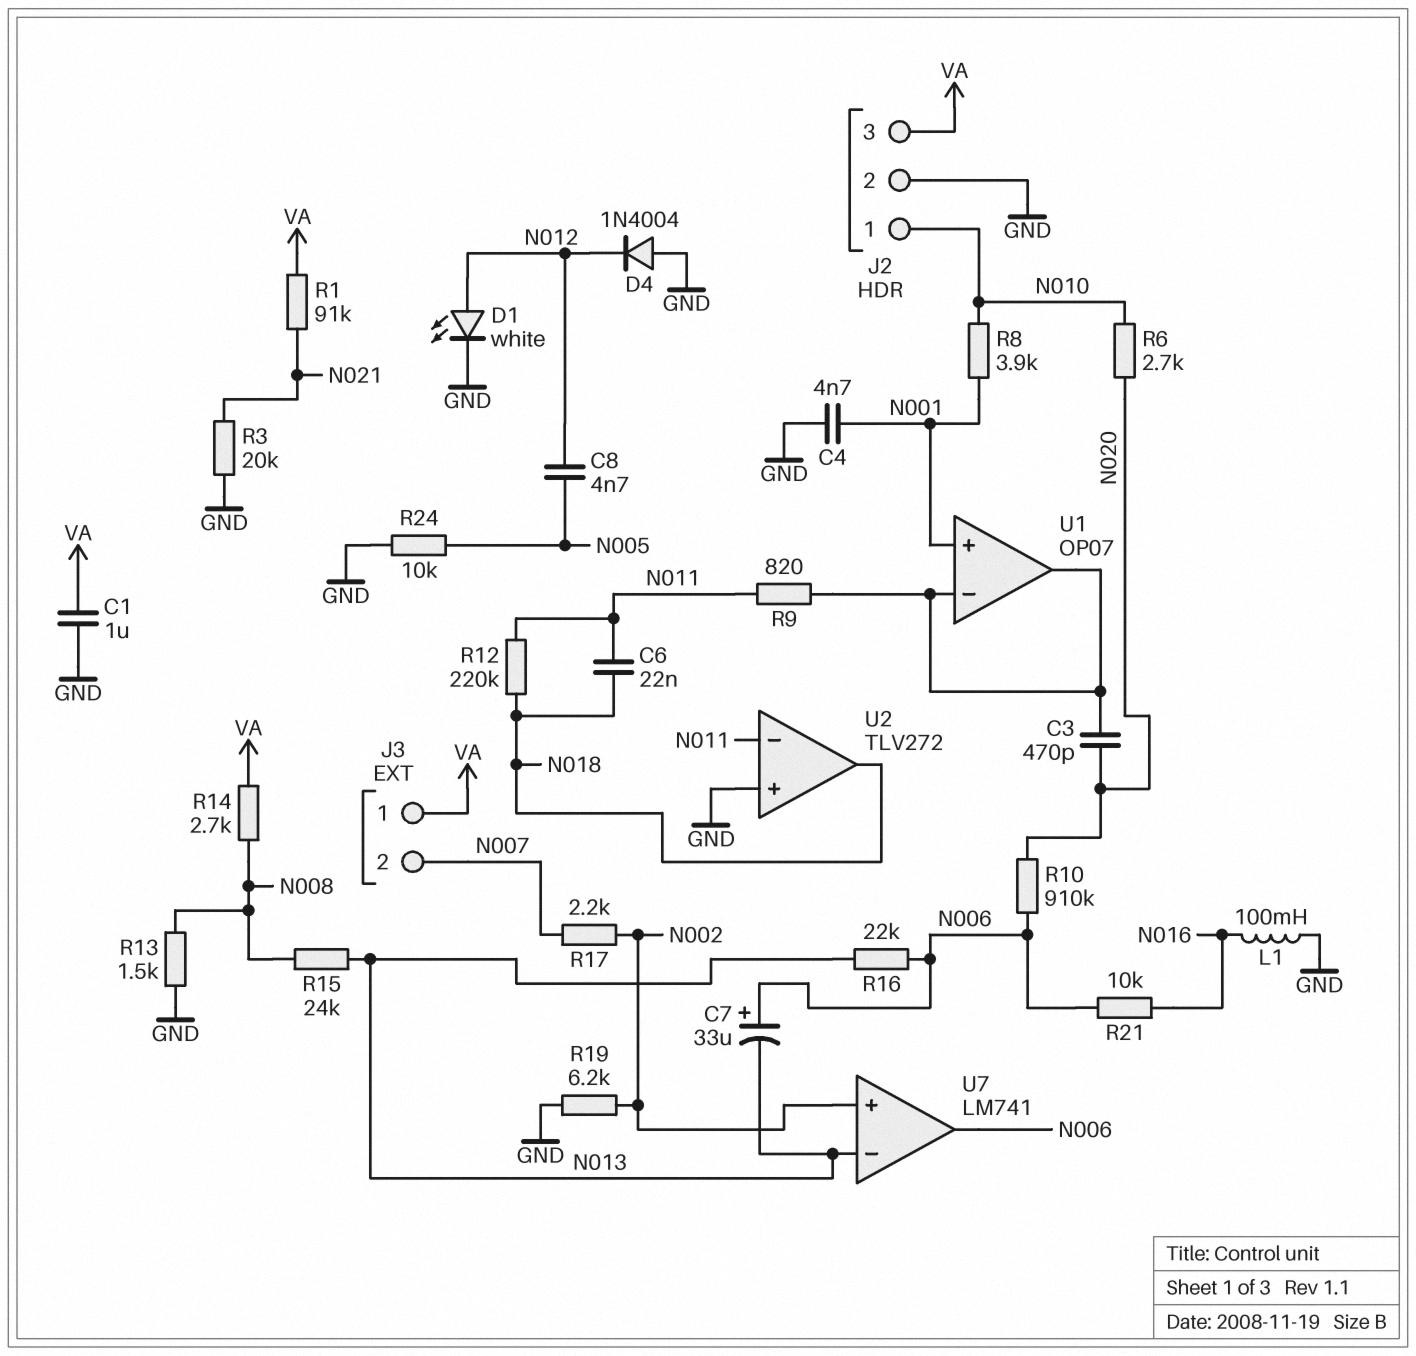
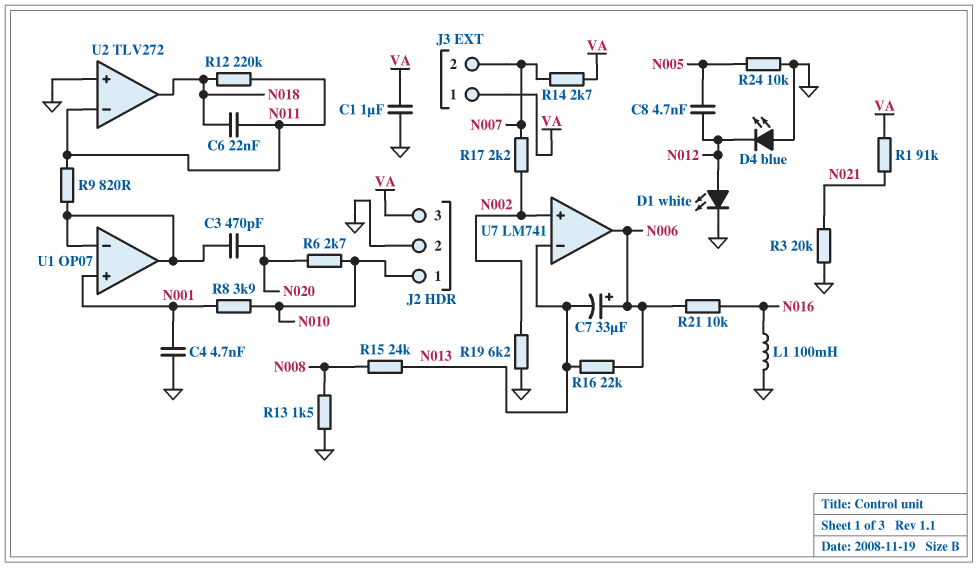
D4: diode 1N4004 (A GND, K N012) -> LED blue (A GND, K N012)
R10: 910k (N006, N020) -> none
R14: 2.7k (N008, VA) -> 2.7k (N007, VA)

